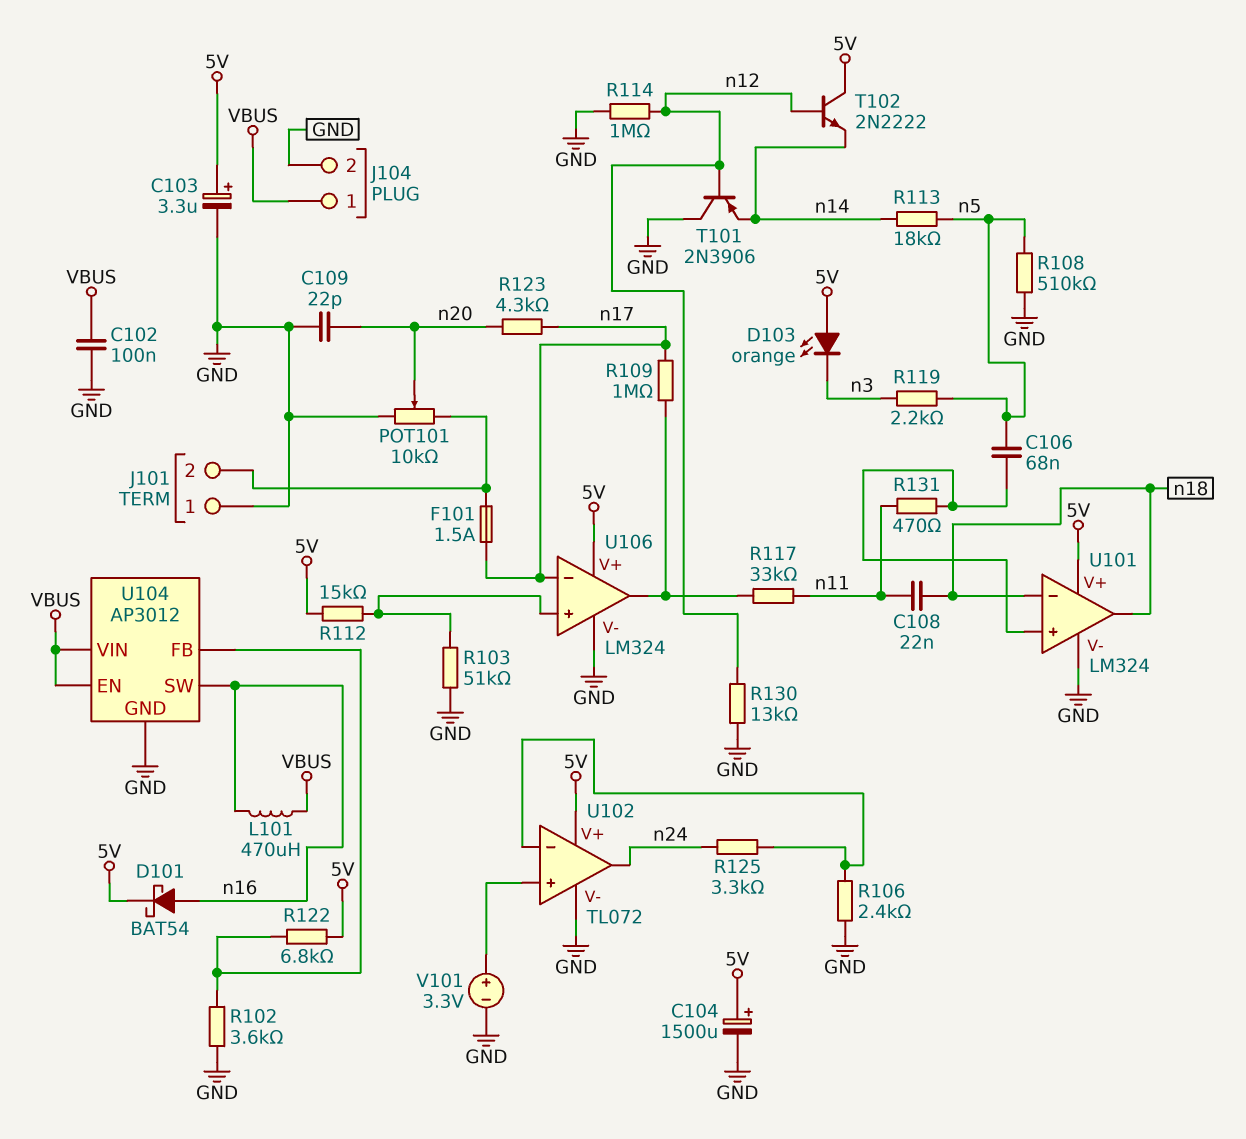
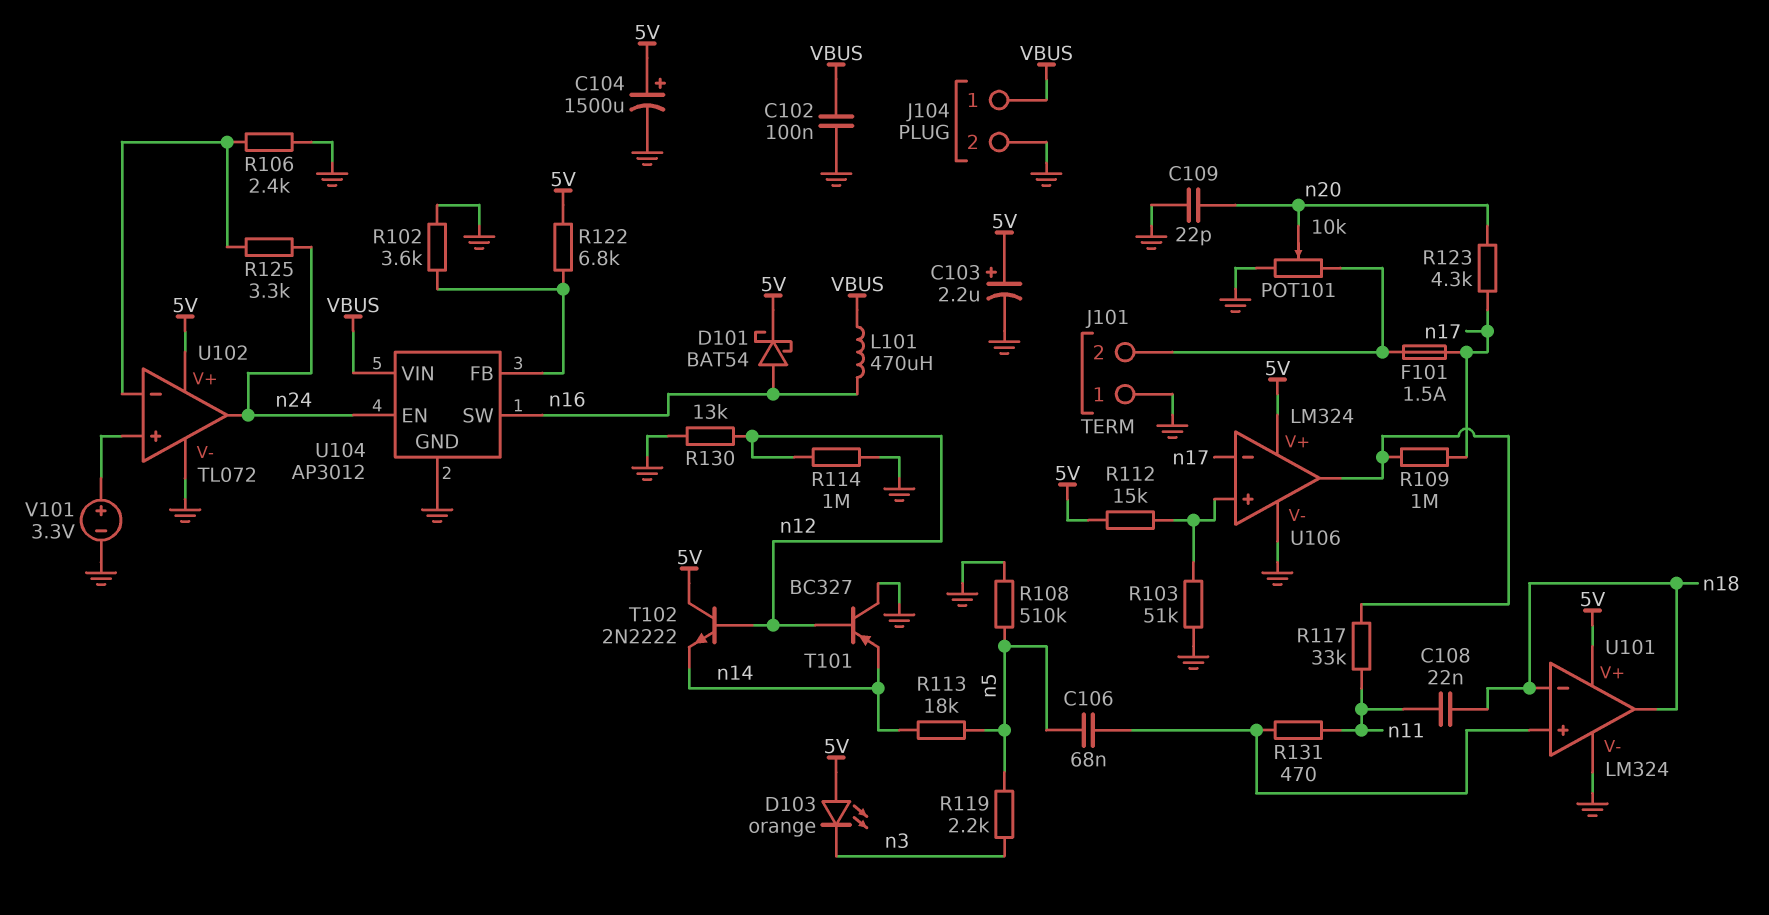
C103: 3.3uF (plus 5V, minus GND) -> 2.2uF (plus 5V, minus GND)
T101: PNP 2N3906 (B n12, C GND, E n14) -> PNP BC327 (B n12, C GND, E n14)
U104 pin EN: VBUS -> n24

